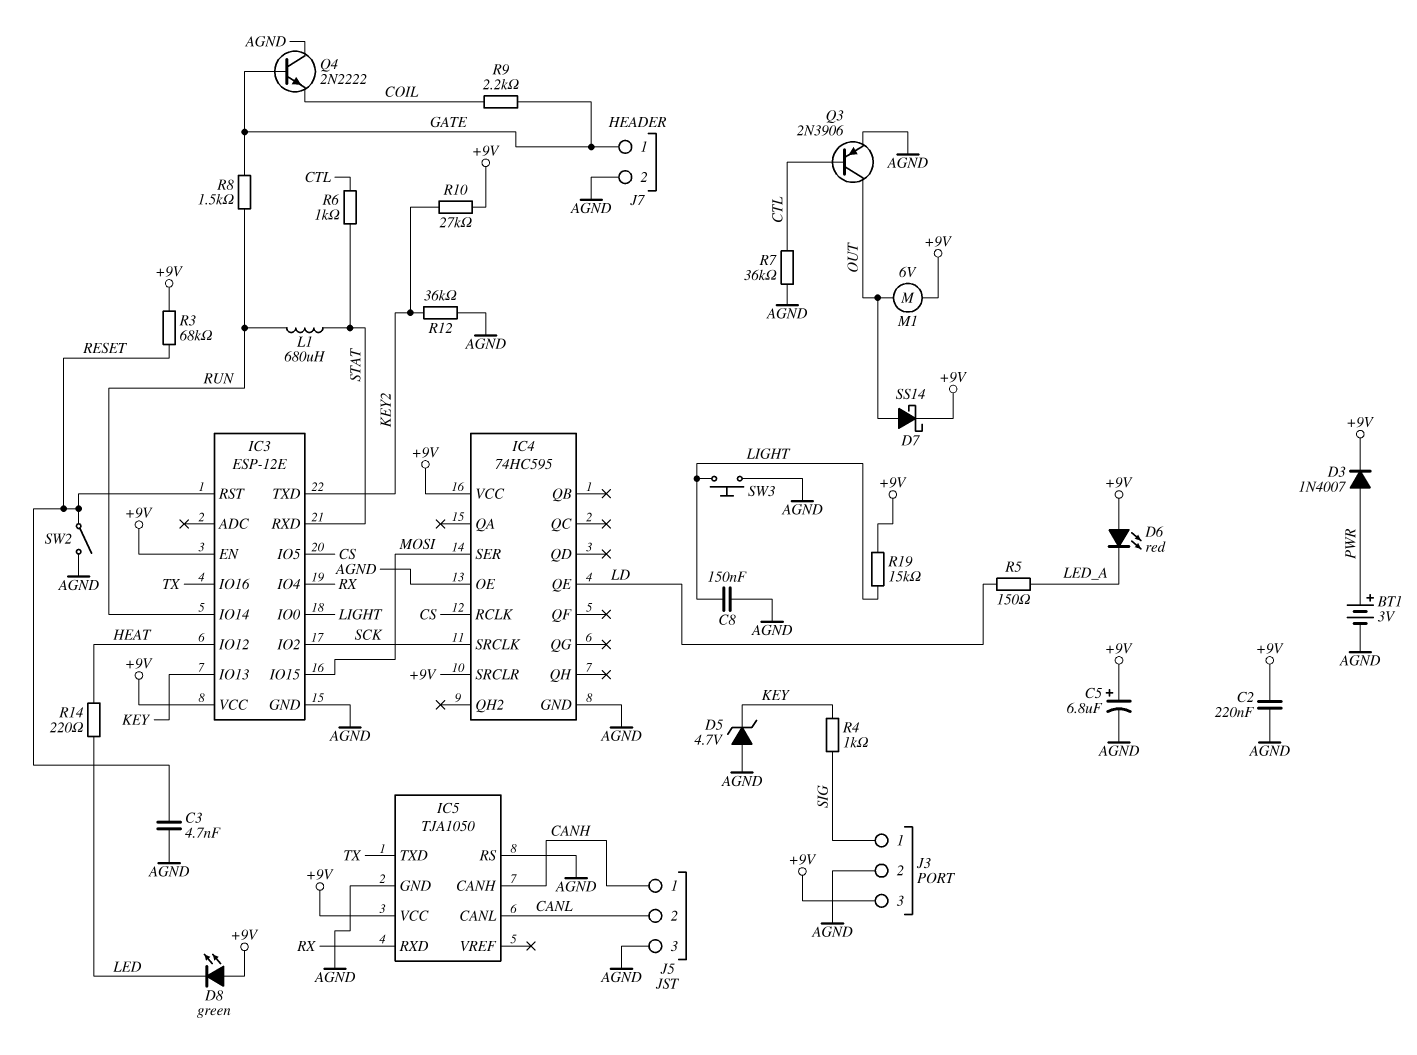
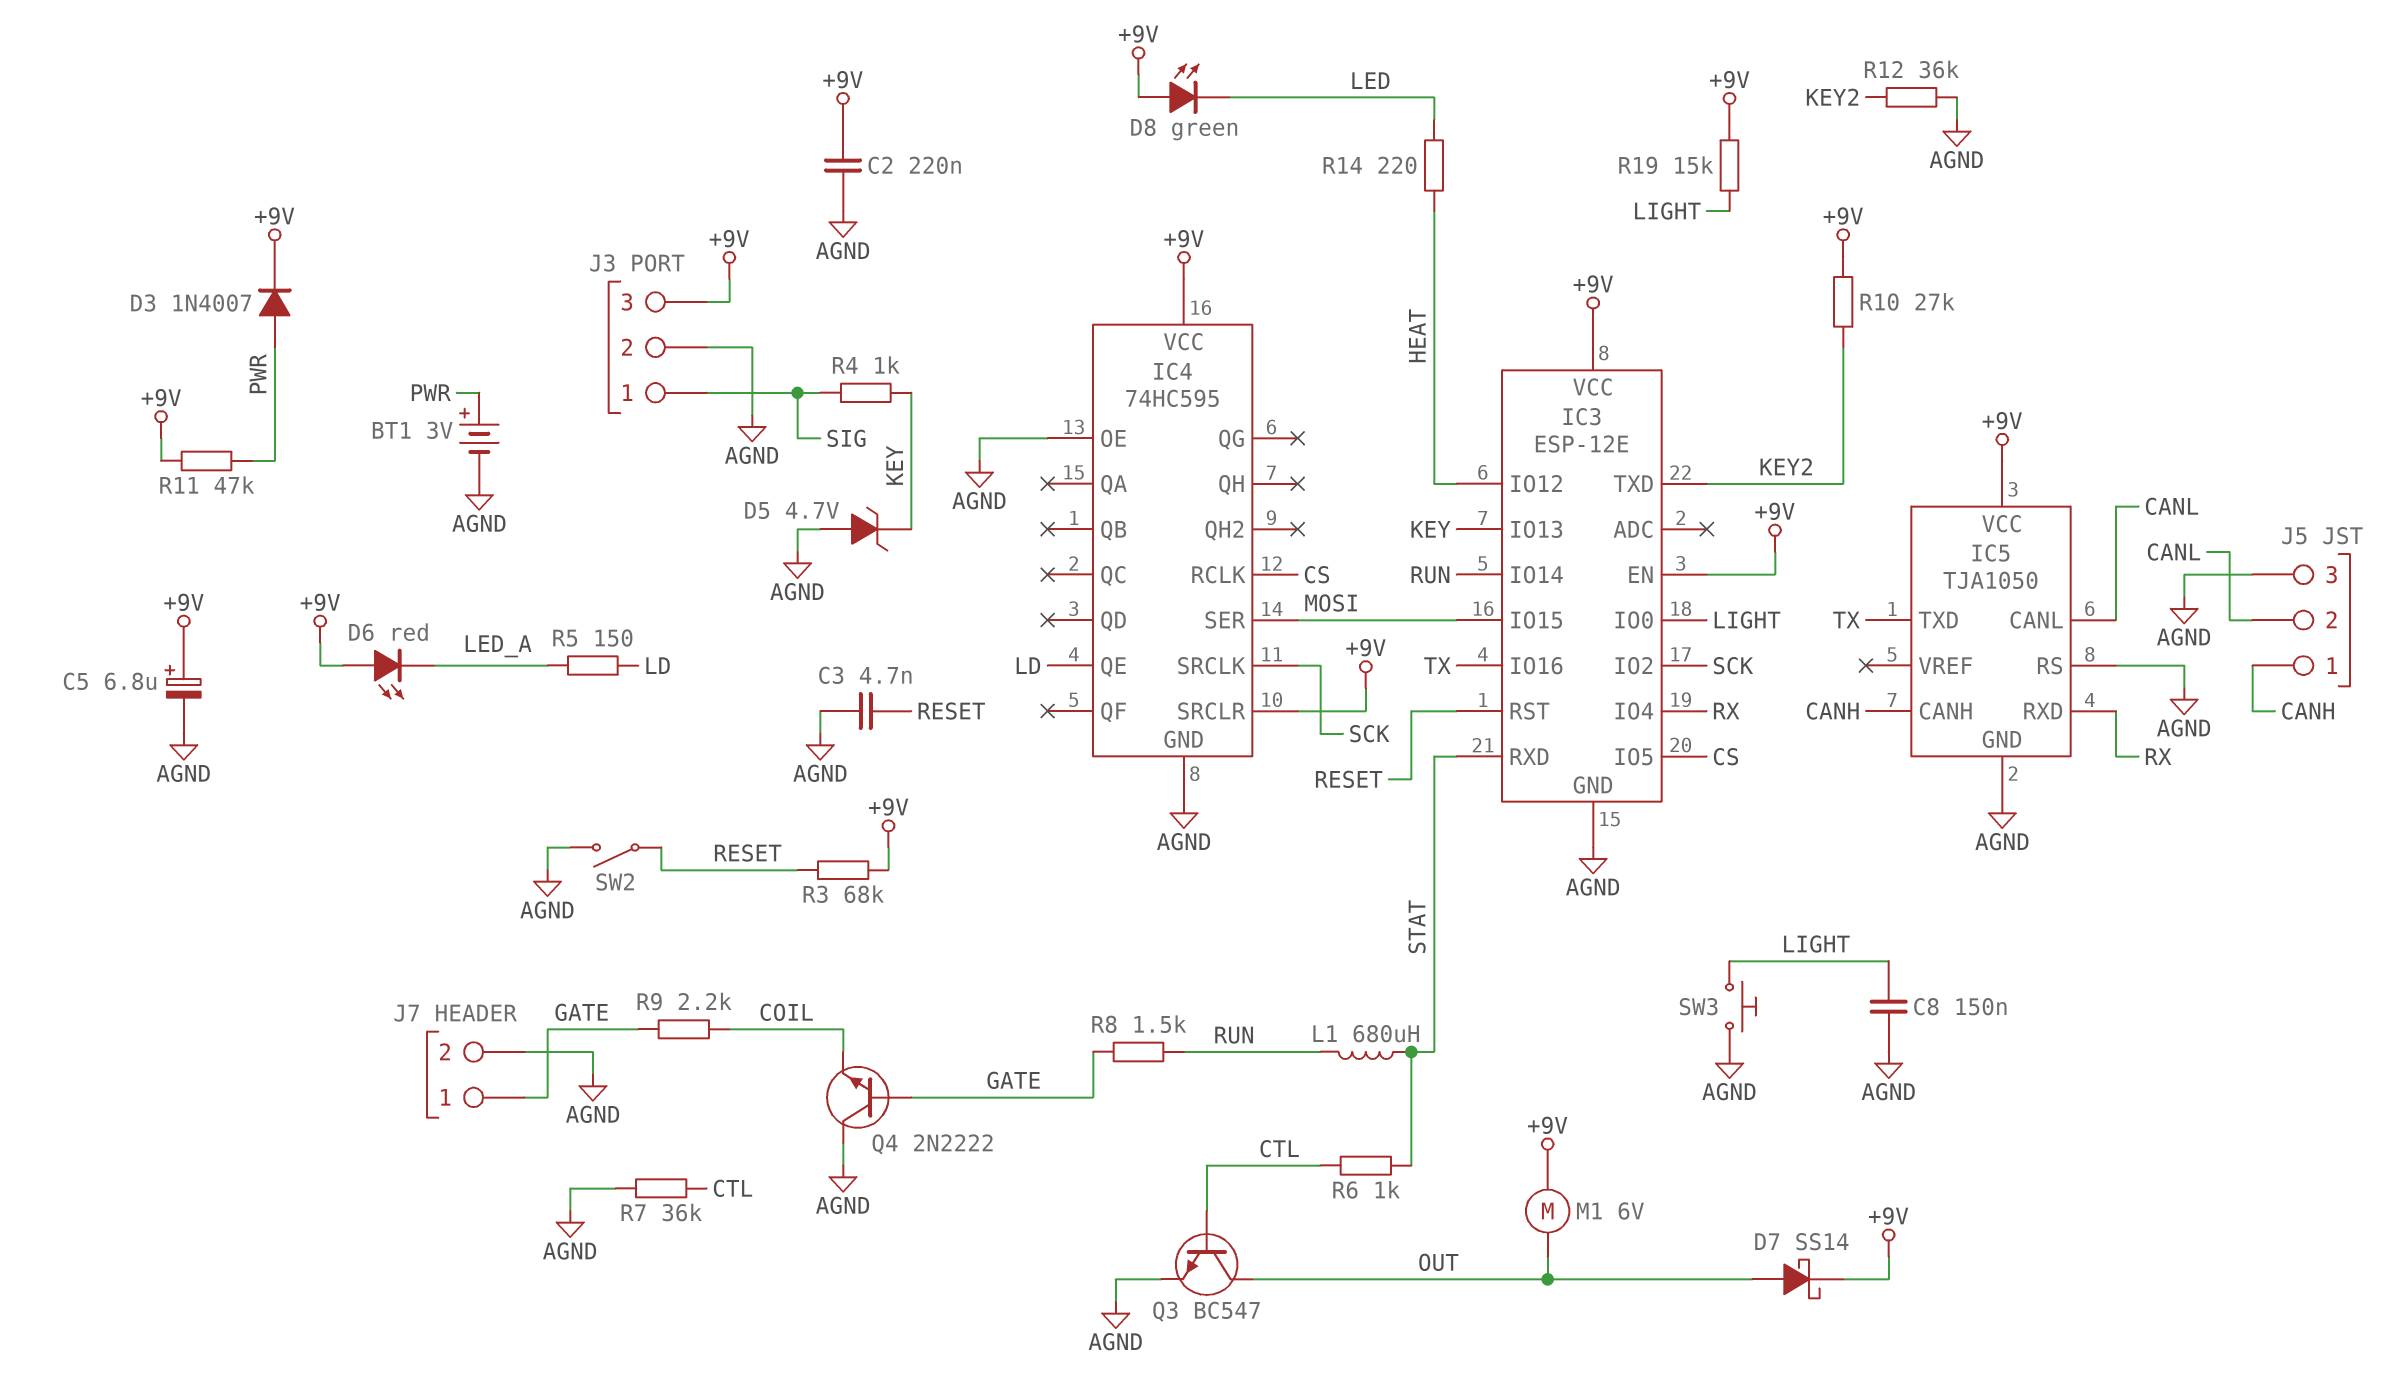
Q3: PNP 2N3906 (B CTL, C OUT, E AGND) -> NPN BC547 (B CTL, C OUT, E AGND)
R11: none -> 47k (+9V, PWR)

